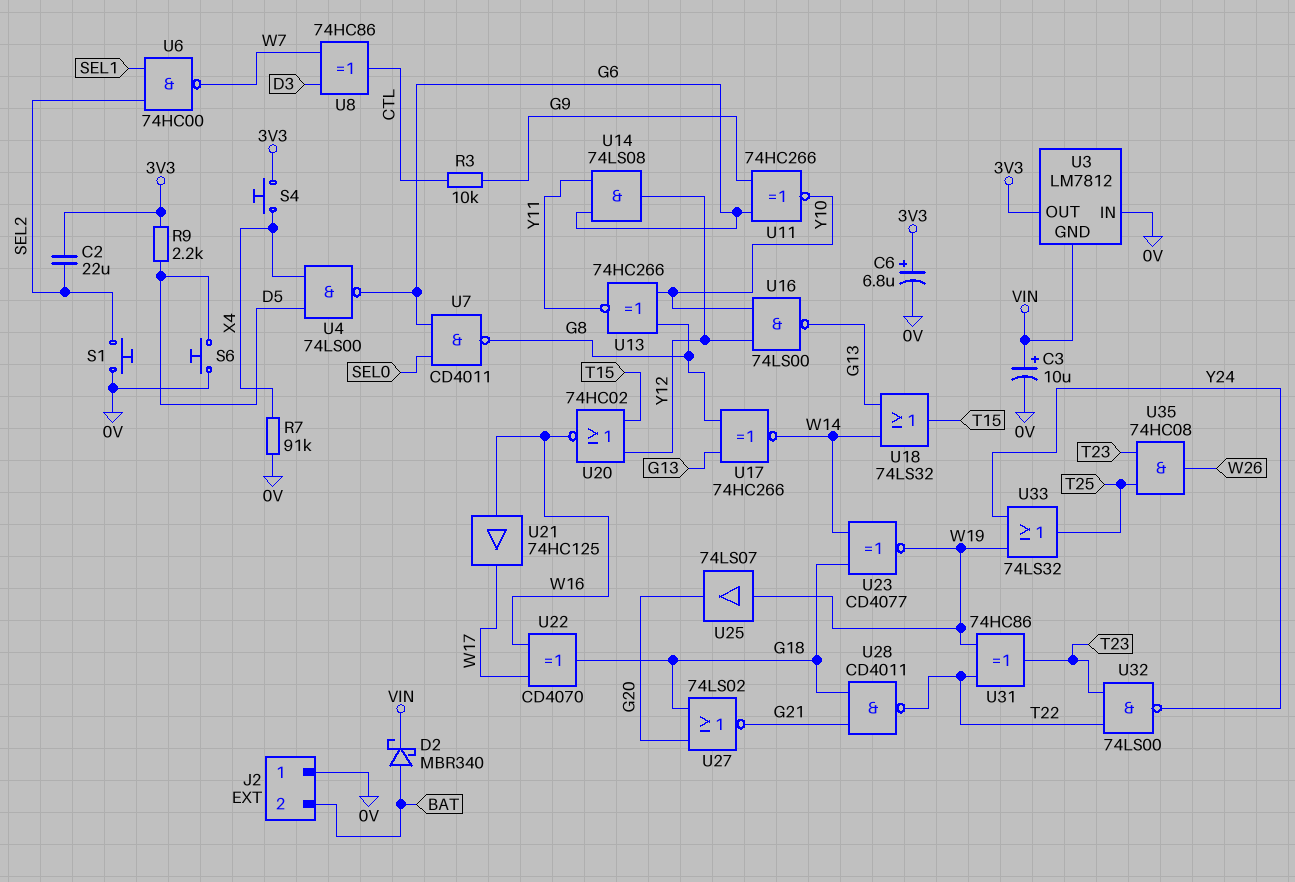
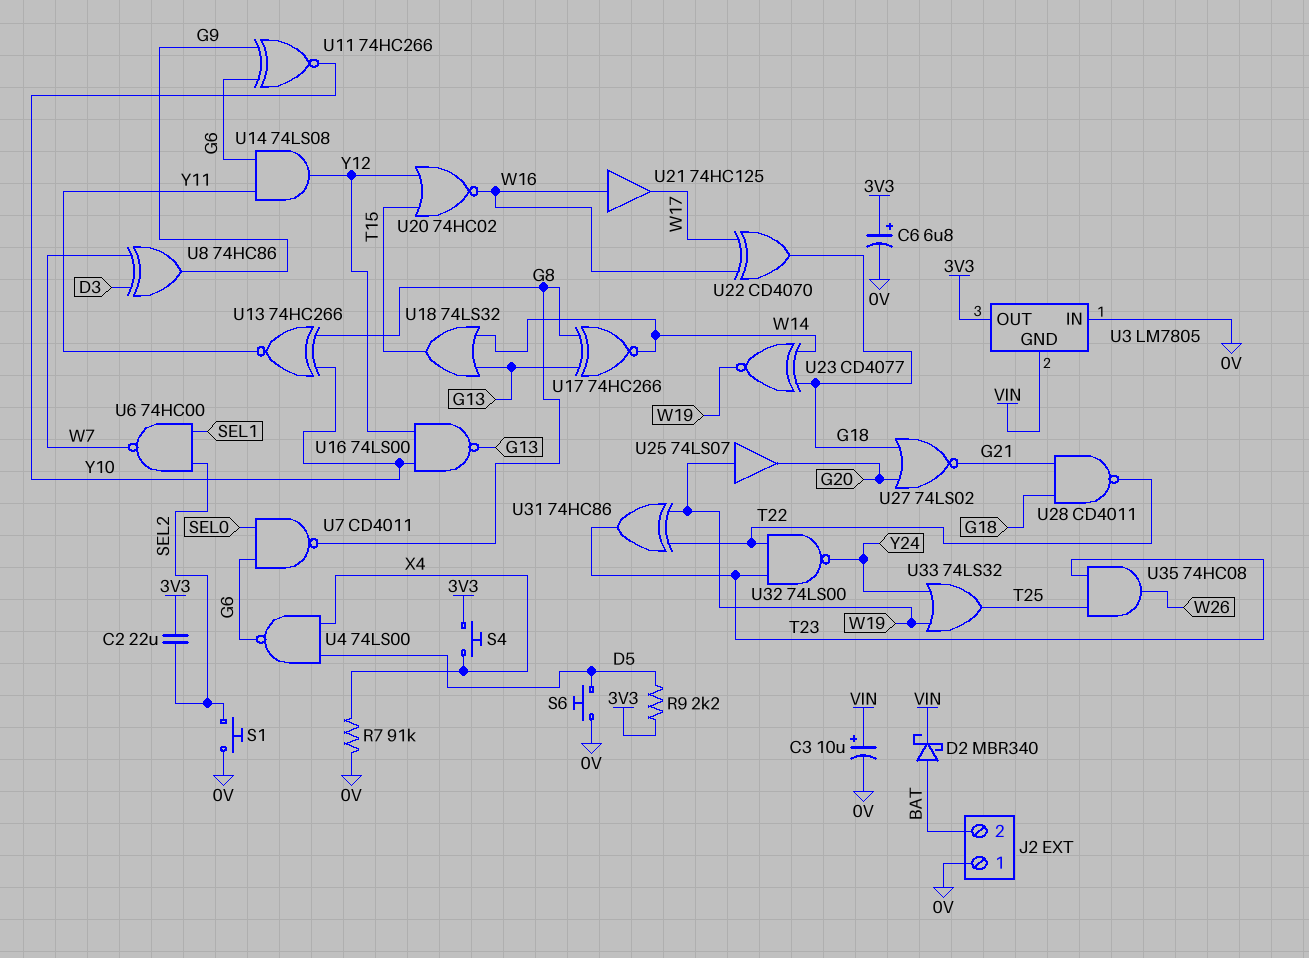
R3: 10k (CTL, G9) -> none
U3: LM7812 -> LM7805
U8: XOR 74HC86 (in D3, in W7, out CTL) -> XOR 74HC86 (in D3, in W7, out G9)

